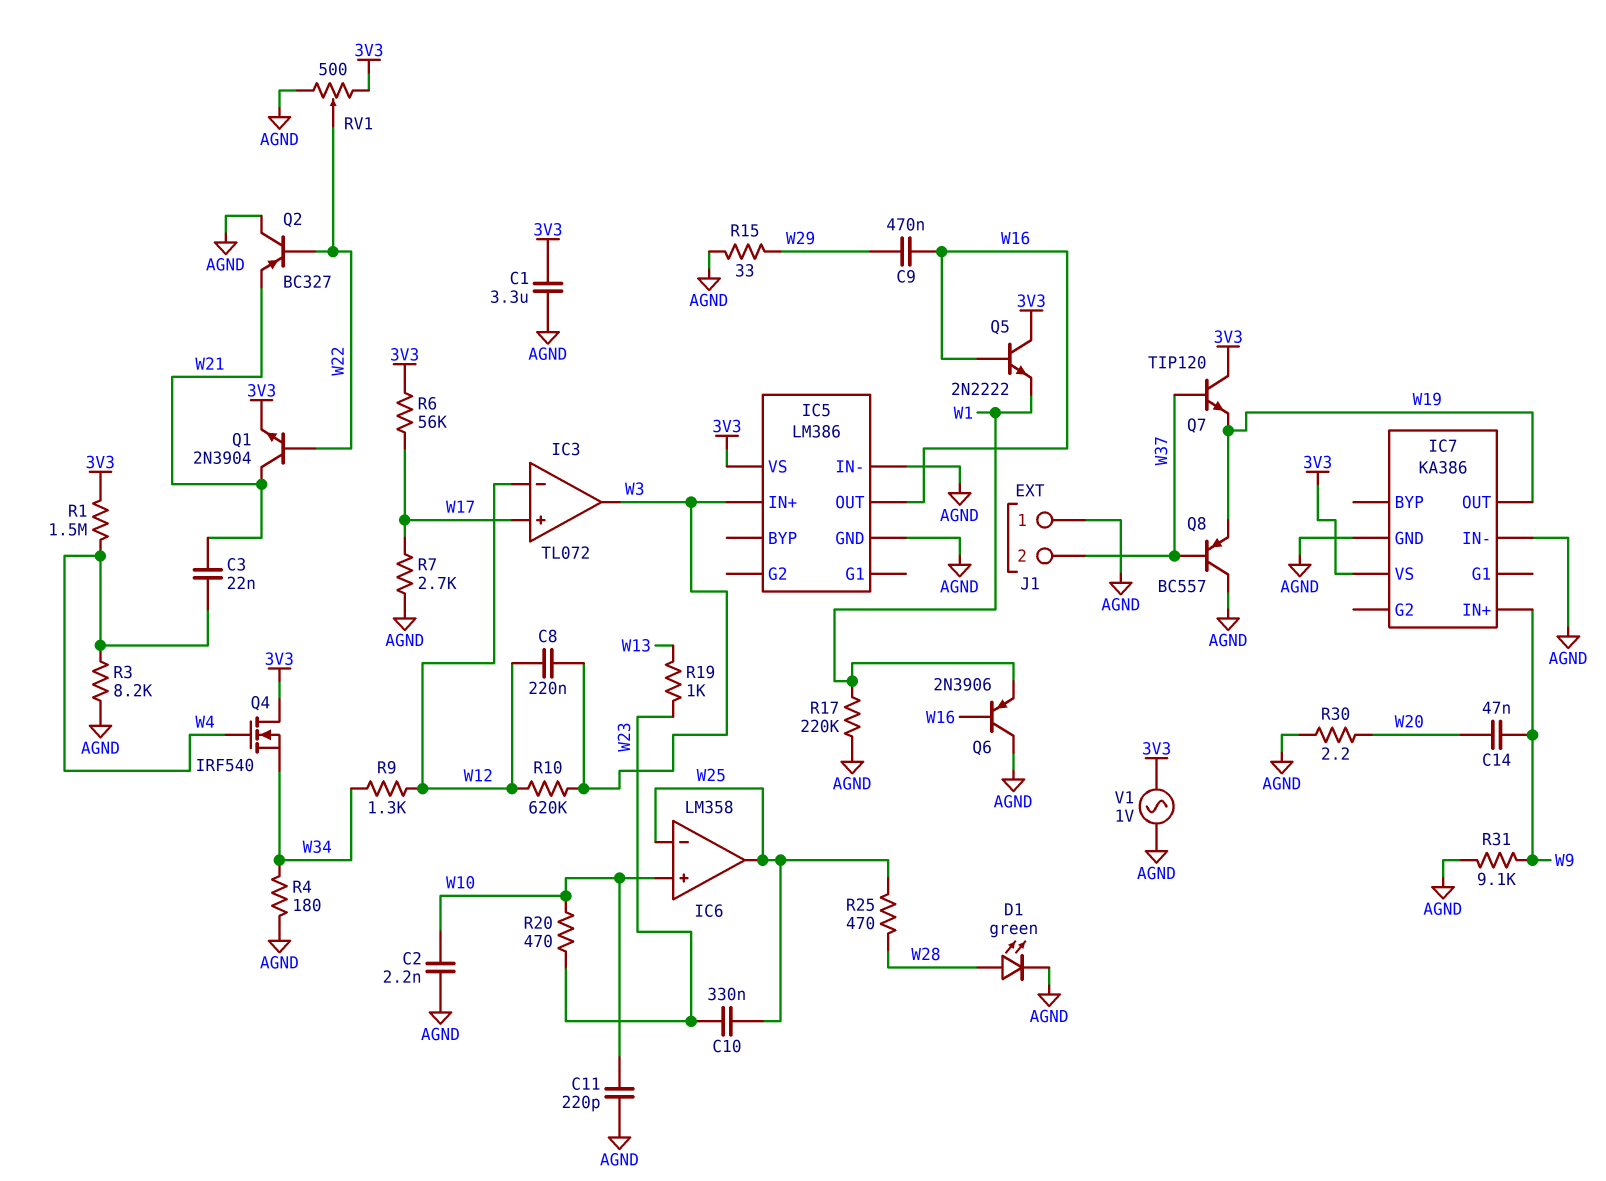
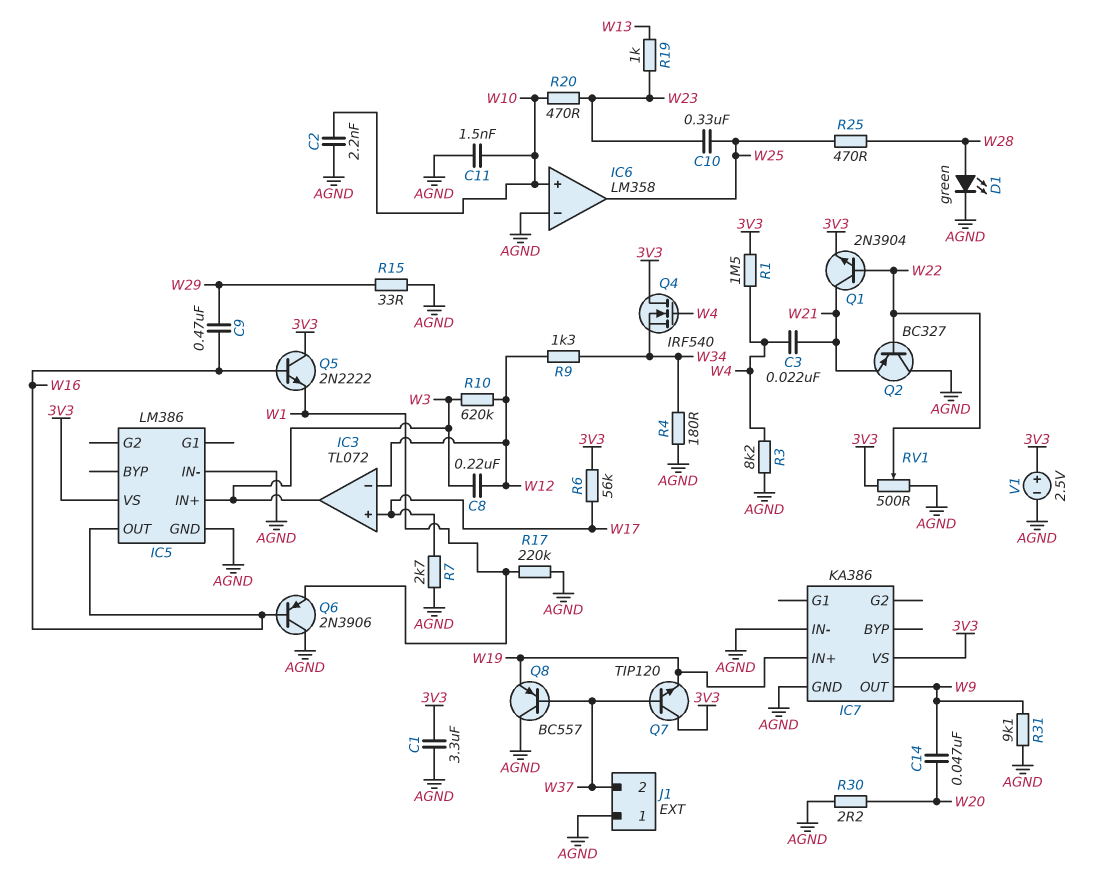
C11: 220pF (AGND, W10) -> 1.5nF (AGND, W10)
IC6 pin in-: W25 -> AGND
IC7 pin IN+: W9 -> W19
IC7 pin OUT: W19 -> W9
V1: AC 1V (3V3, AGND) -> 2.5V (plus 3V3, minus AGND)

